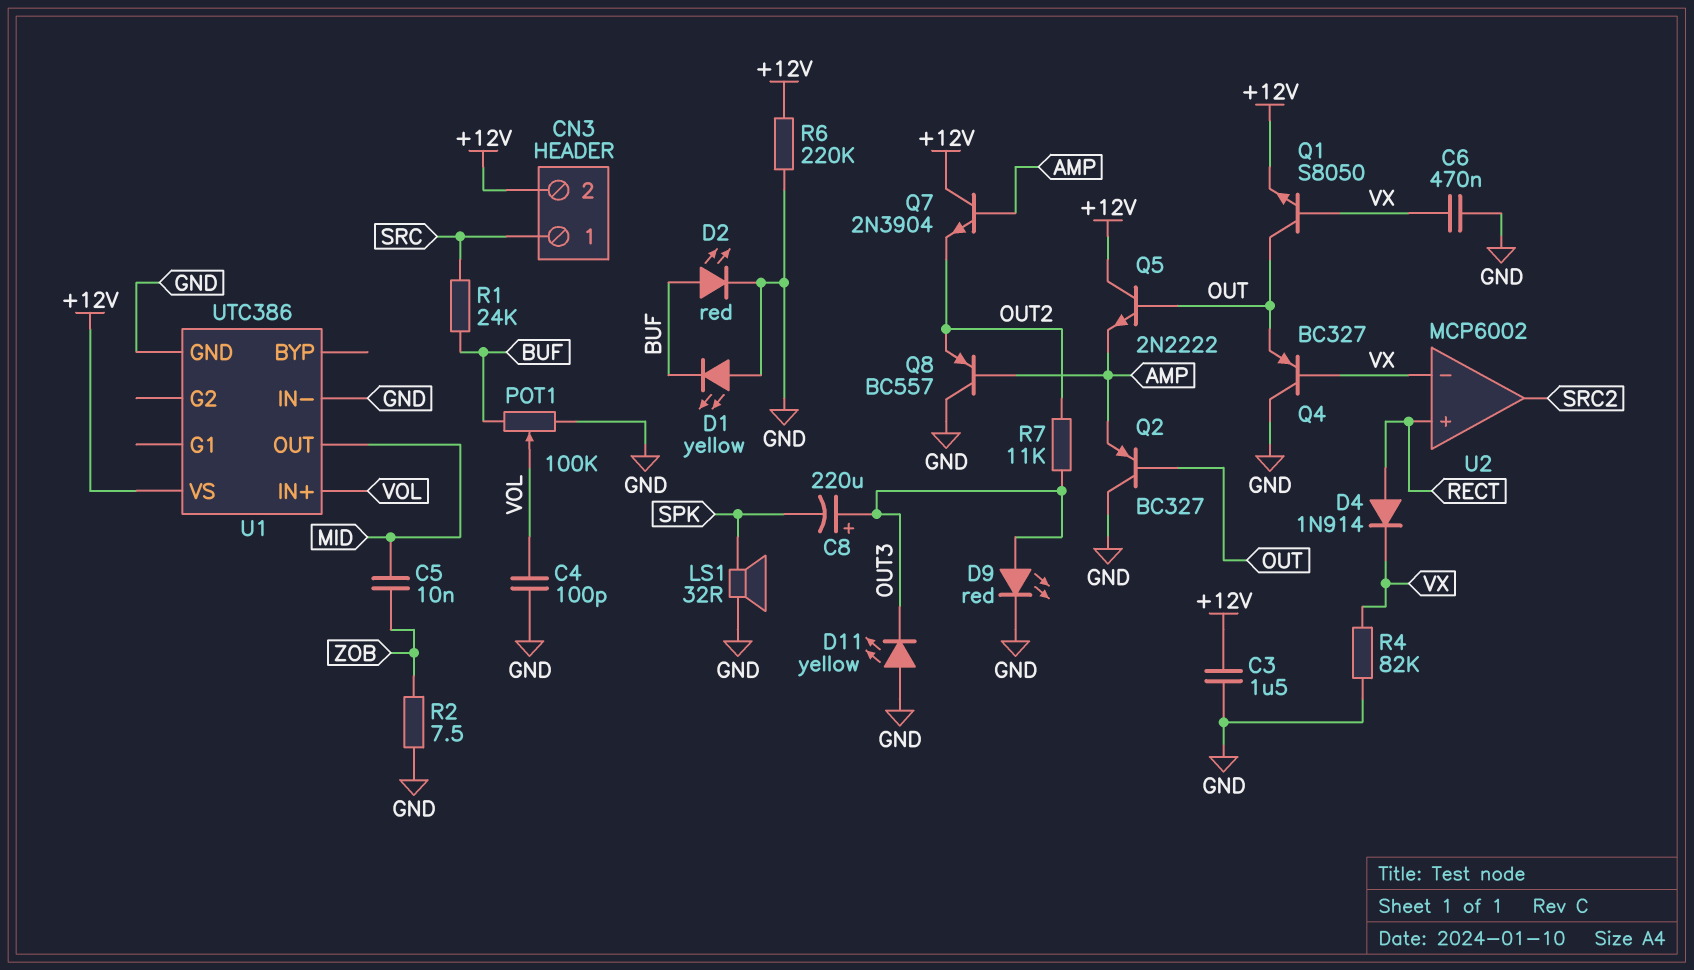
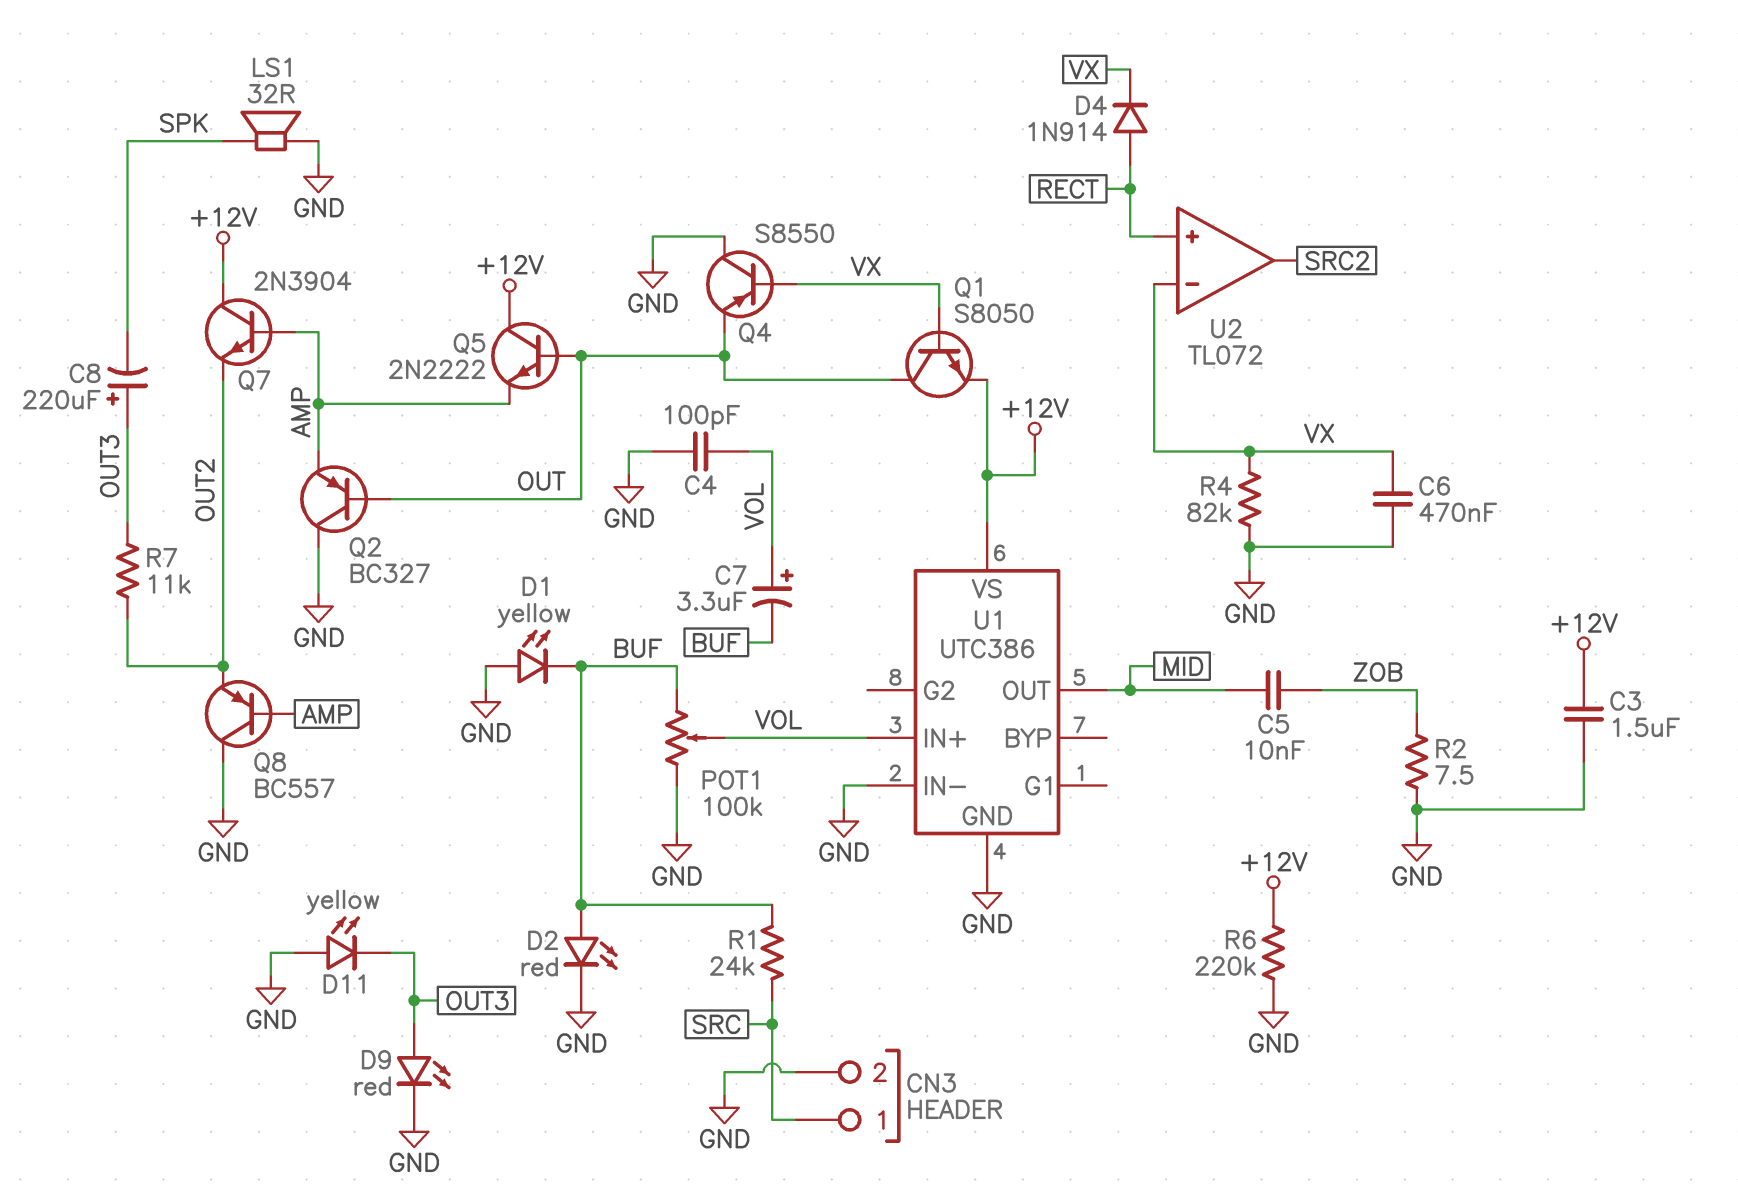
C7: none -> 3.3uF (plus VOL, minus BUF)
CN3 pin 2: +12V -> GND
Q4: PNP BC327 (B VX, C GND, E OUT) -> PNP S8550 (B VX, C GND, E OUT)
U2: MCP6002 -> TL072

